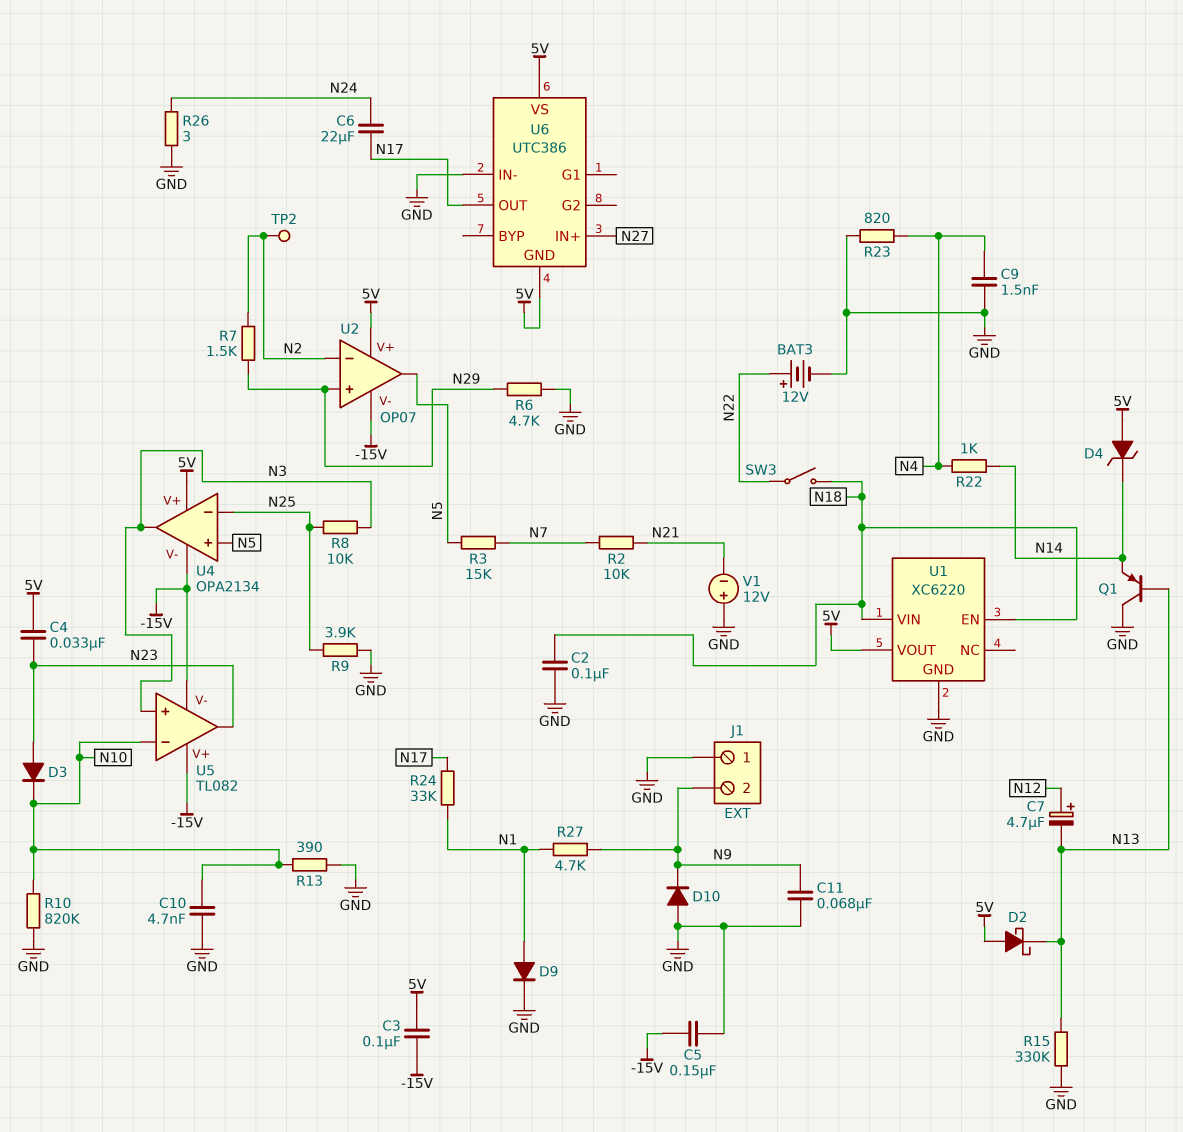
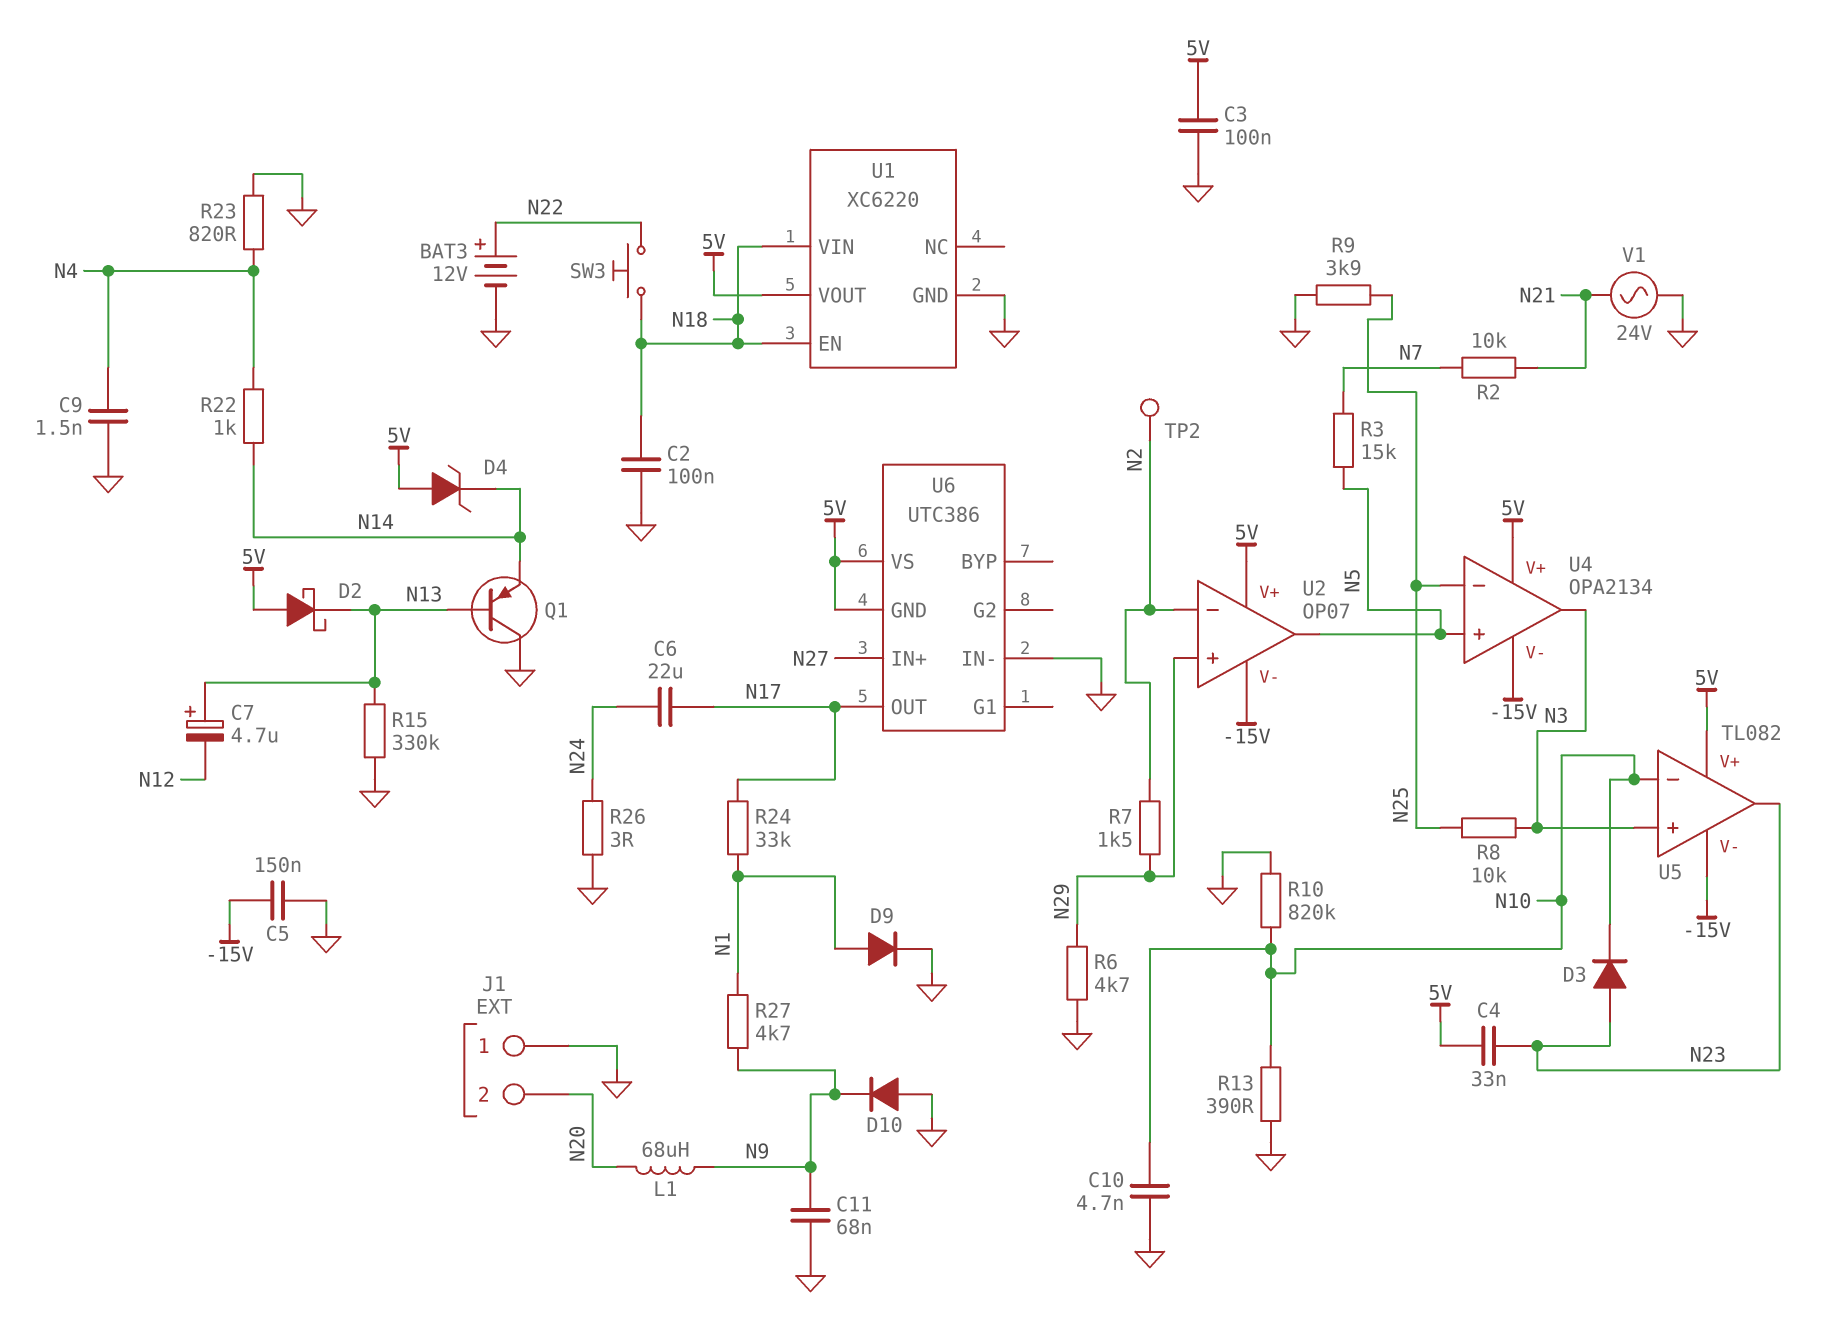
C3: 100nF (-15V, 5V) -> 100nF (5V, GND)
C7: 4.7uF (plus N12, minus N13) -> 4.7uF (plus N13, minus N12)
J1 pin 2: N9 -> N20
L1: none -> 68uH (N9, N20)
SW3: switch (N18, N22) -> button (N18, N22)
U5 pin V+: -15V -> 5V
V1: 12V (plus GND, minus N21) -> AC 24V (GND, N21)

